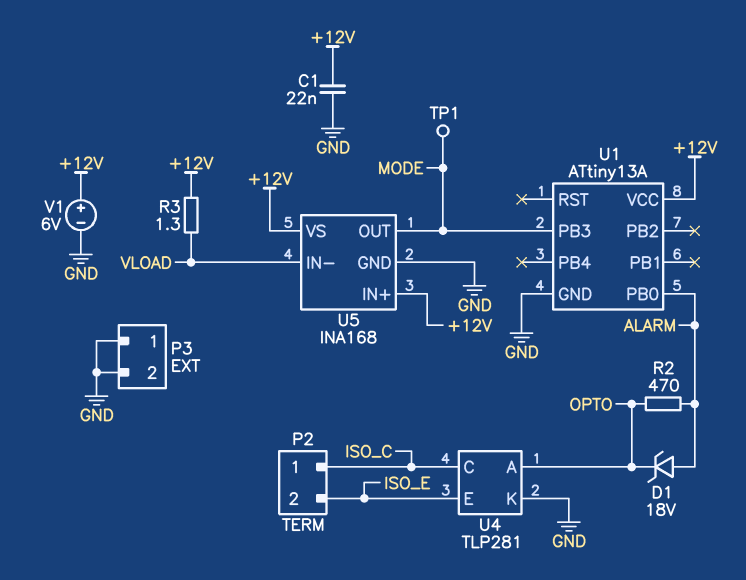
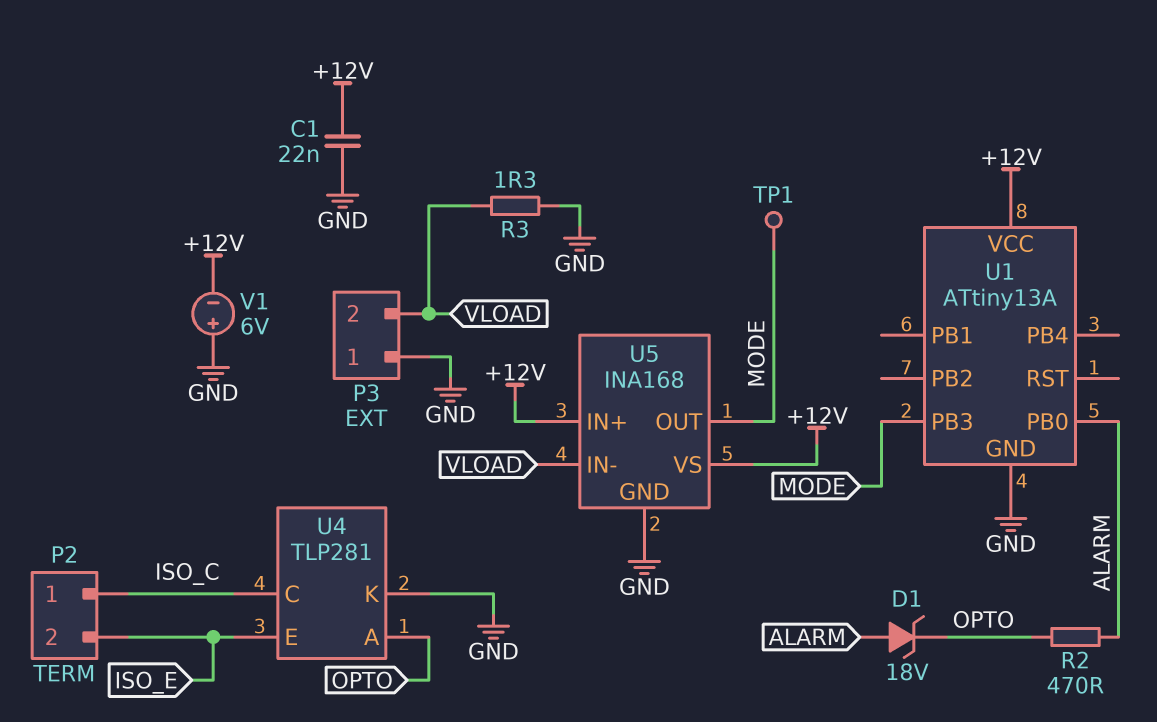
P3 pin 2: GND -> VLOAD
R3: 1.3 (+12V, VLOAD) -> 1.3 (GND, VLOAD)
V1: 6V (plus +12V, minus GND) -> 6V (plus GND, minus +12V)

